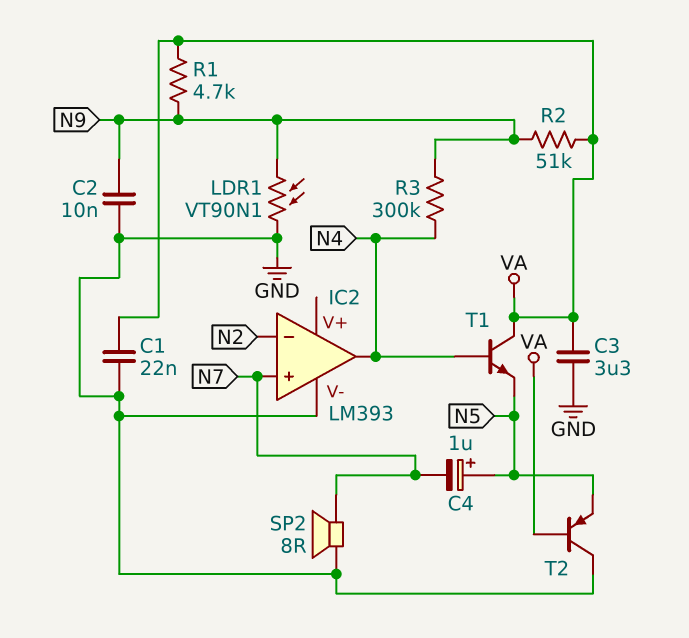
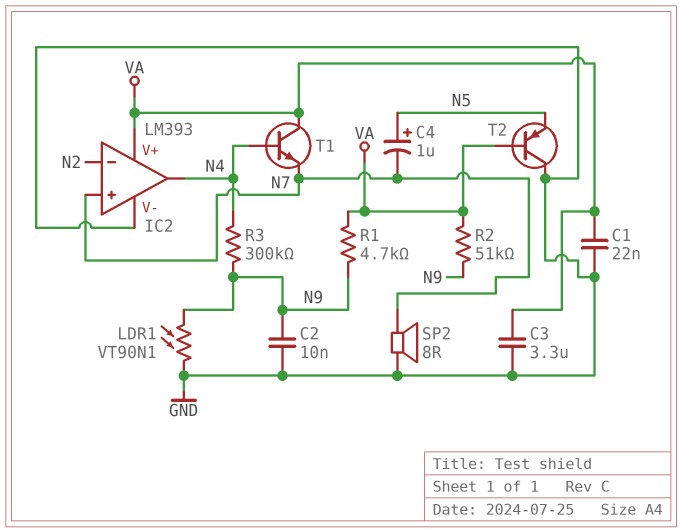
IC2 pin V+: none -> VA
T1: NPN (B N4, C VA, E N5) -> NPN (B N4, C VA, E N7)

